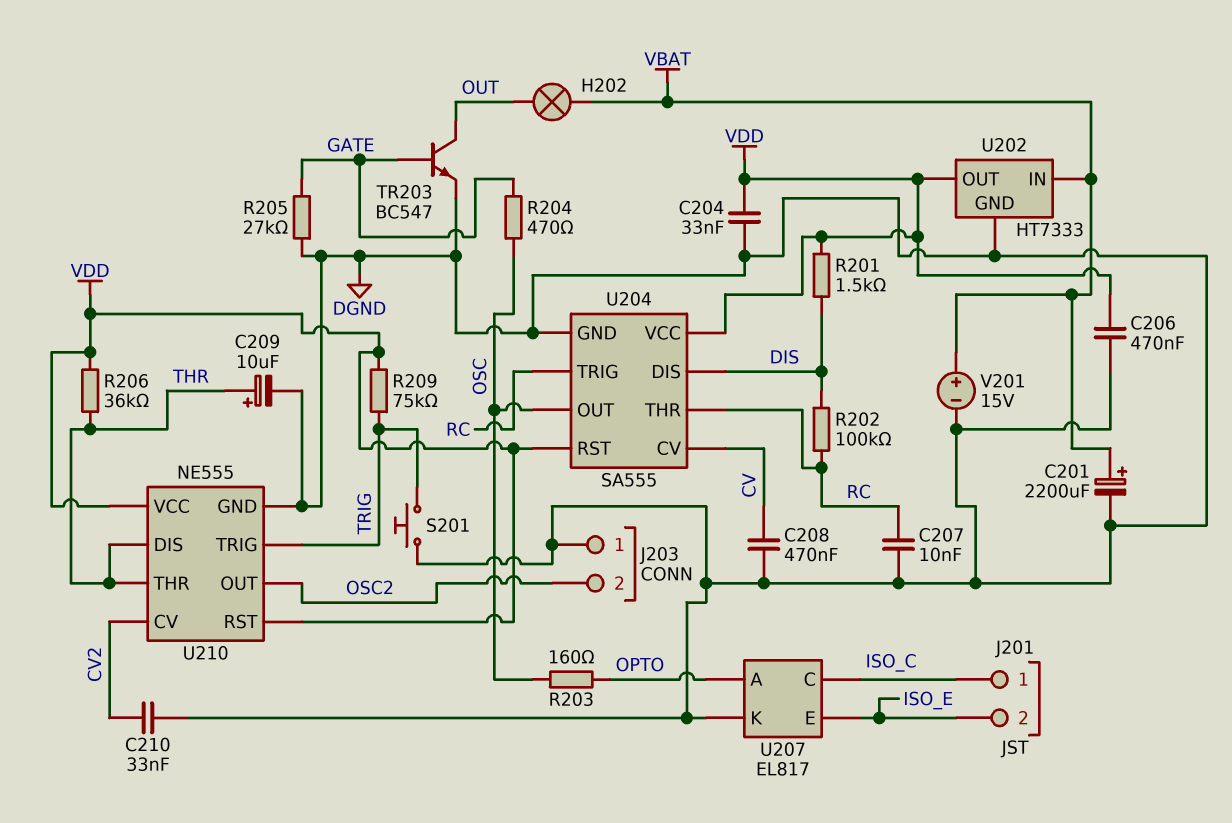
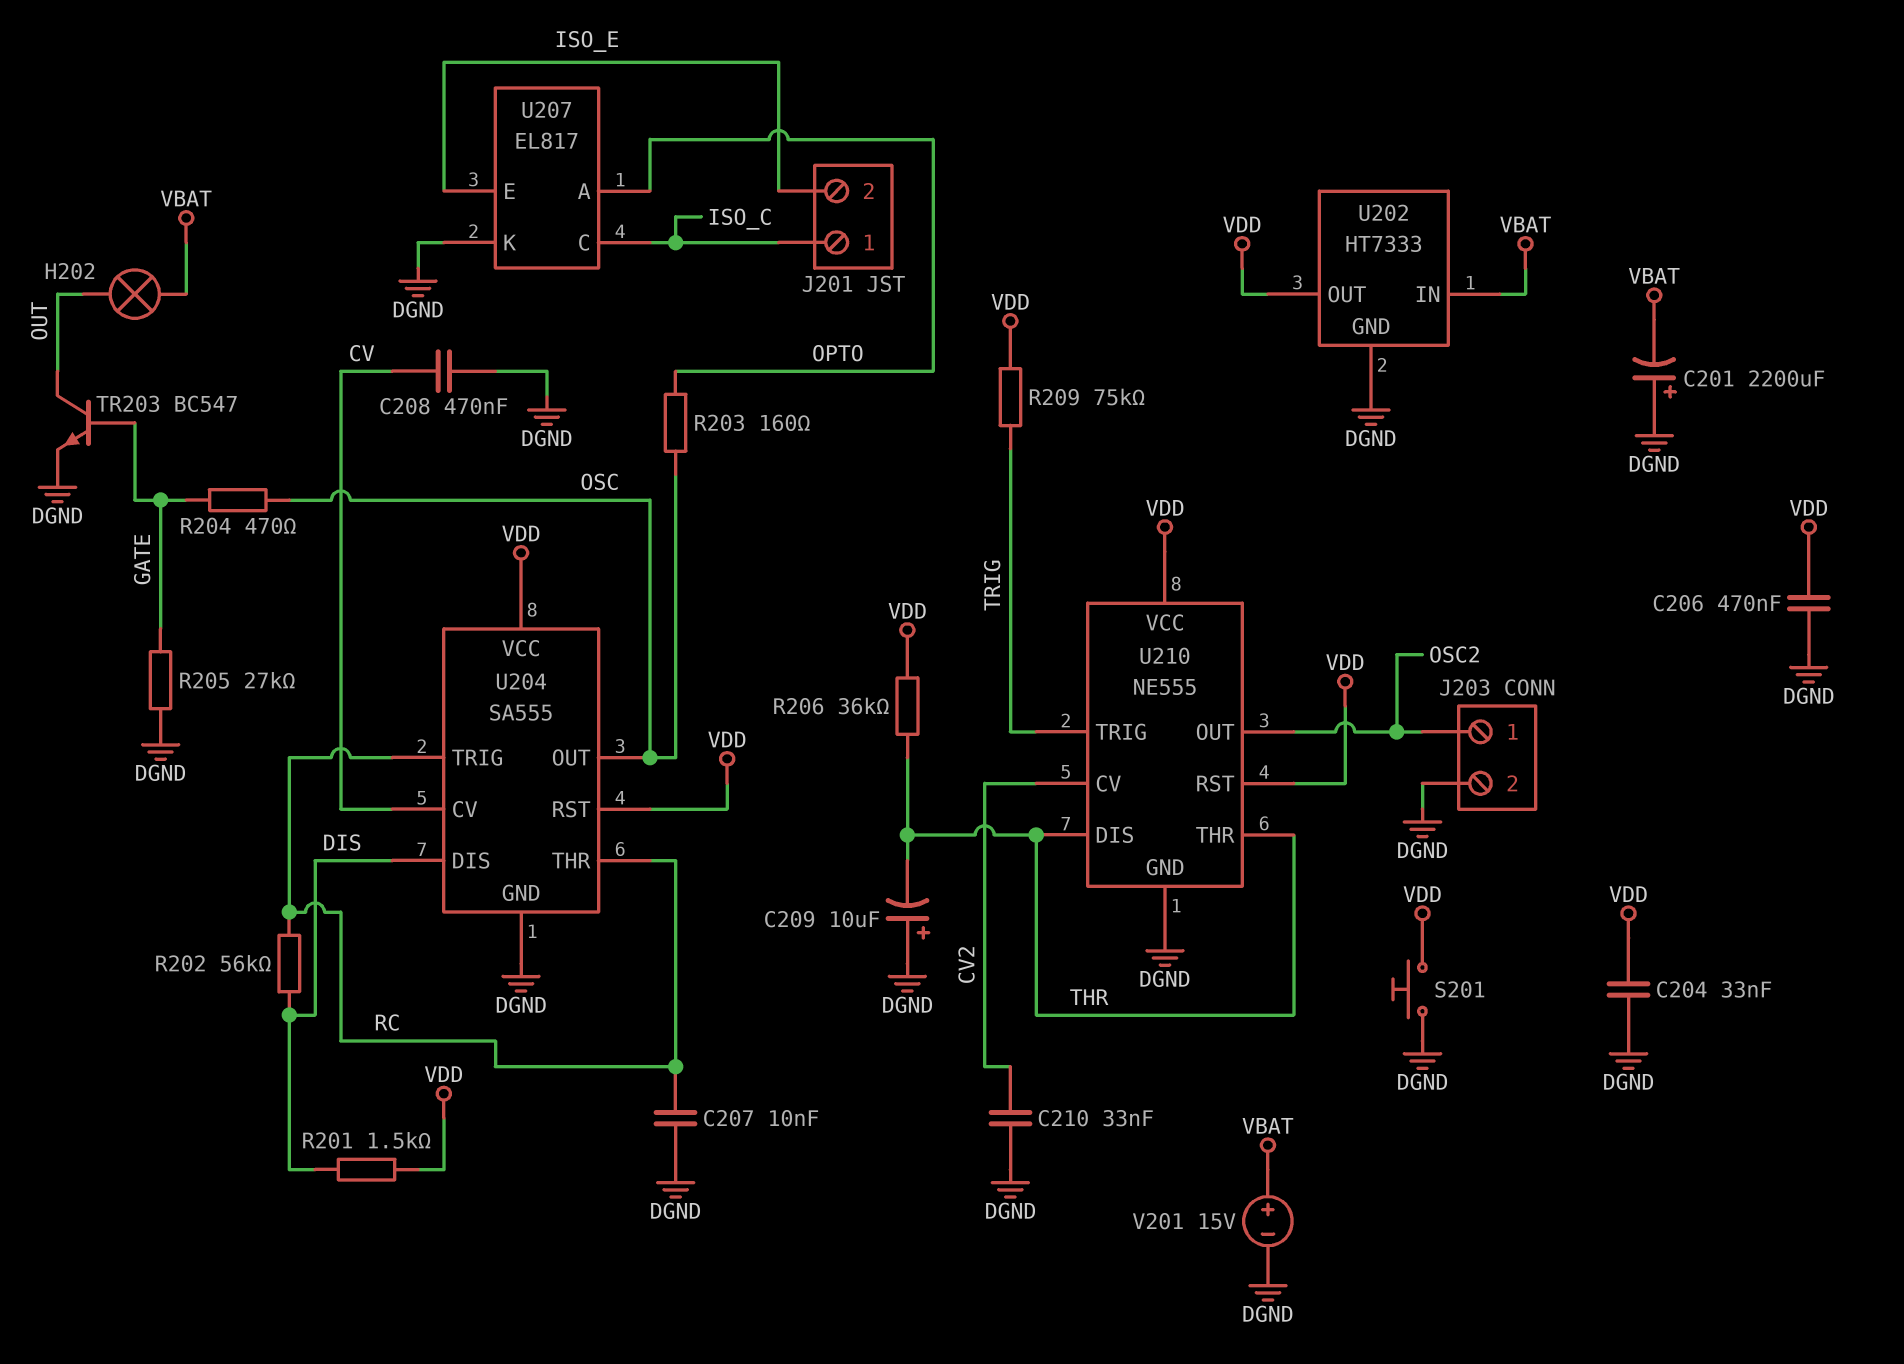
C201: 2200uF (plus VBAT, minus DGND) -> 2200uF (plus DGND, minus VBAT)
C209: 10uF (plus THR, minus DGND) -> 10uF (plus DGND, minus THR)
J203 pin 1: DGND -> OSC2
J203 pin 2: OSC2 -> DGND
R202: 100k (DIS, RC) -> 56k (DIS, RC)
S201: button (DGND, TRIG) -> button (DGND, VDD)

